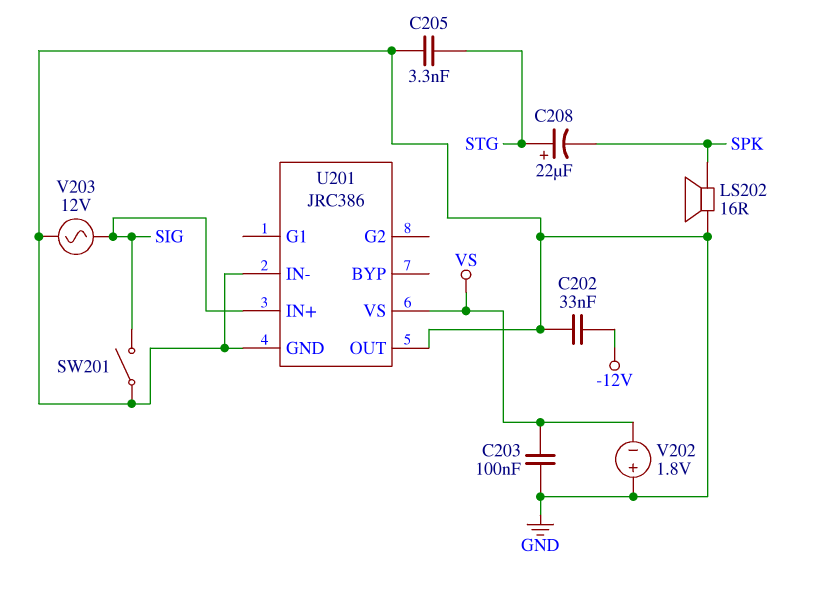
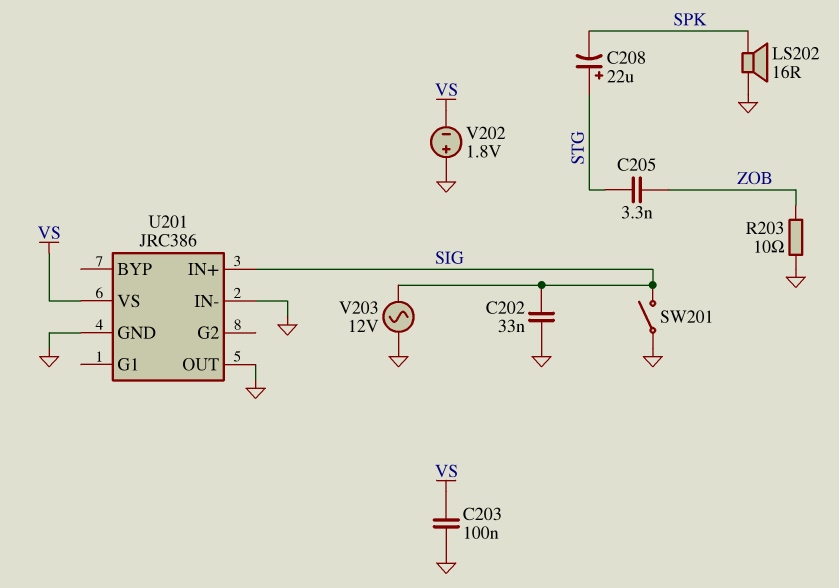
C202: 33nF (-12V, GND) -> 33nF (GND, SIG)
C205: 3.3nF (GND, STG) -> 3.3nF (STG, ZOB)
R203: none -> 10 (GND, ZOB)

